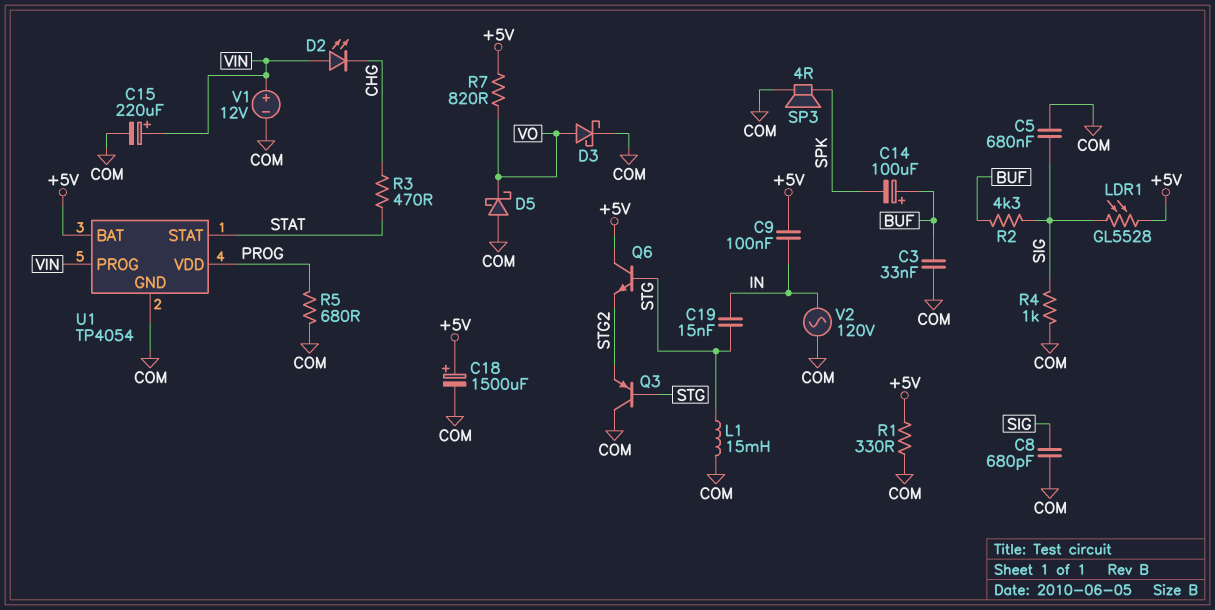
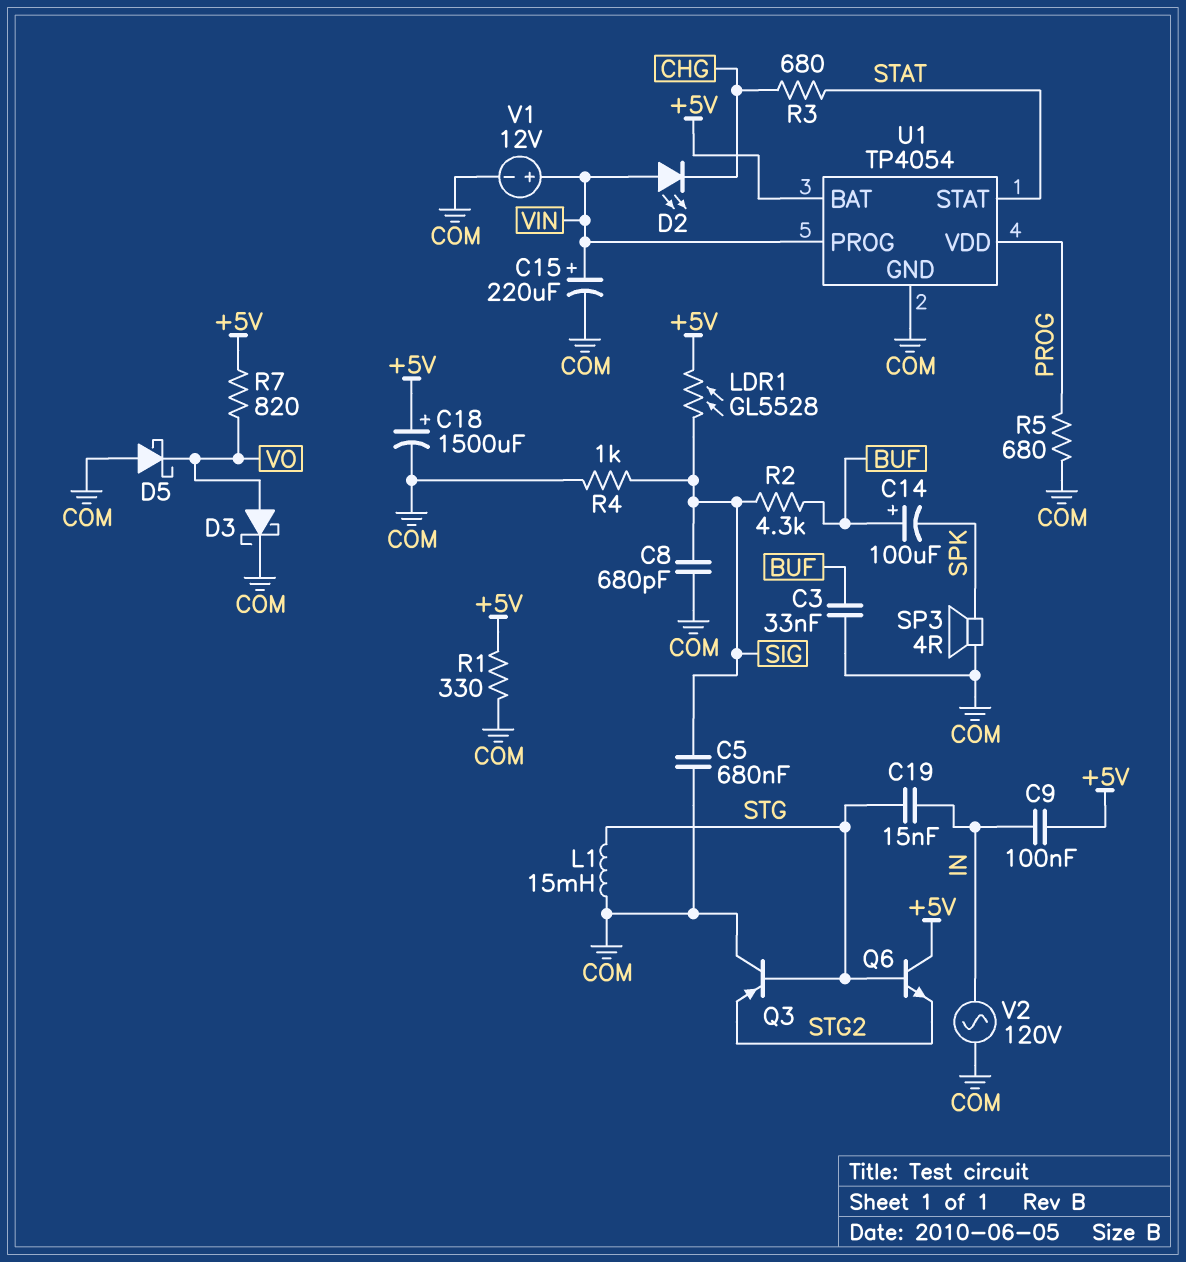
R3: 470 (CHG, STAT) -> 680 (CHG, STAT)

